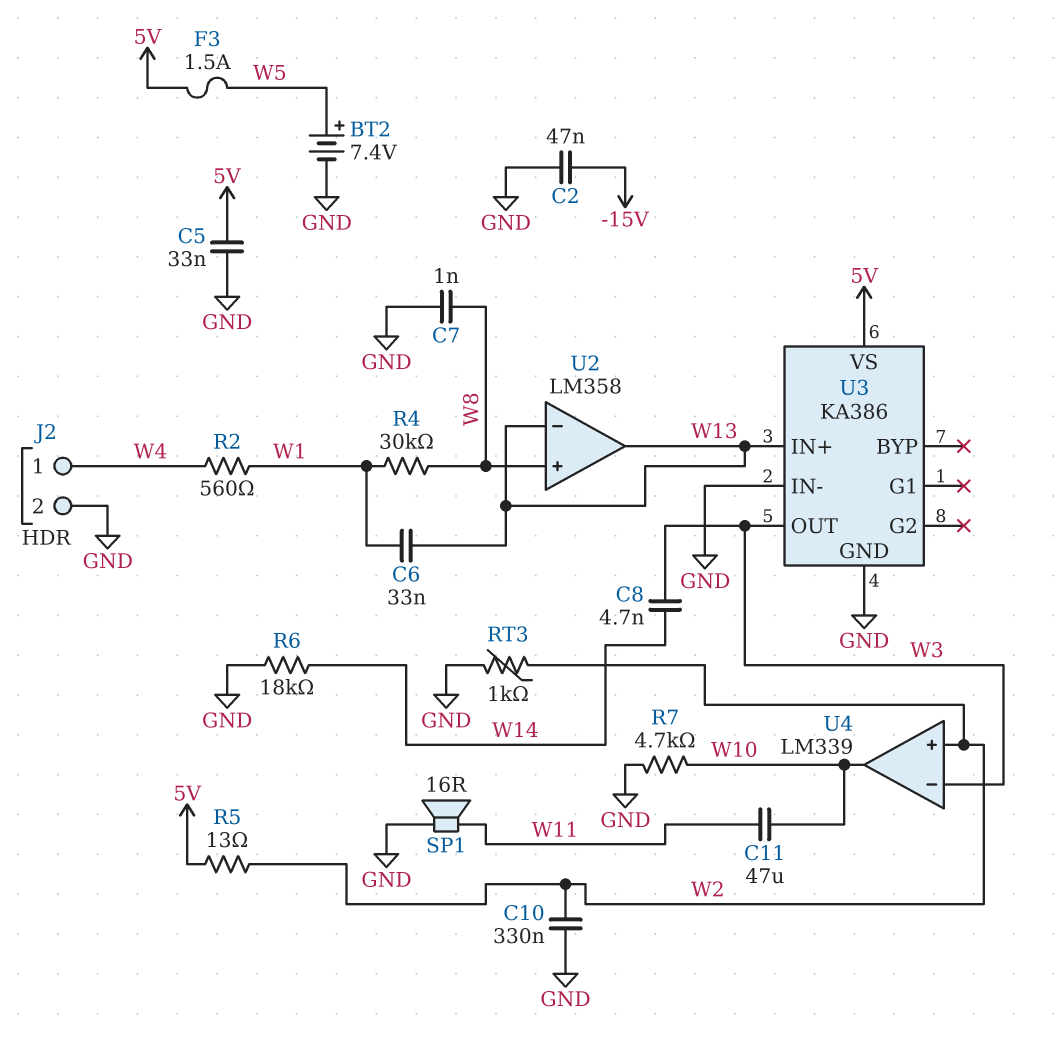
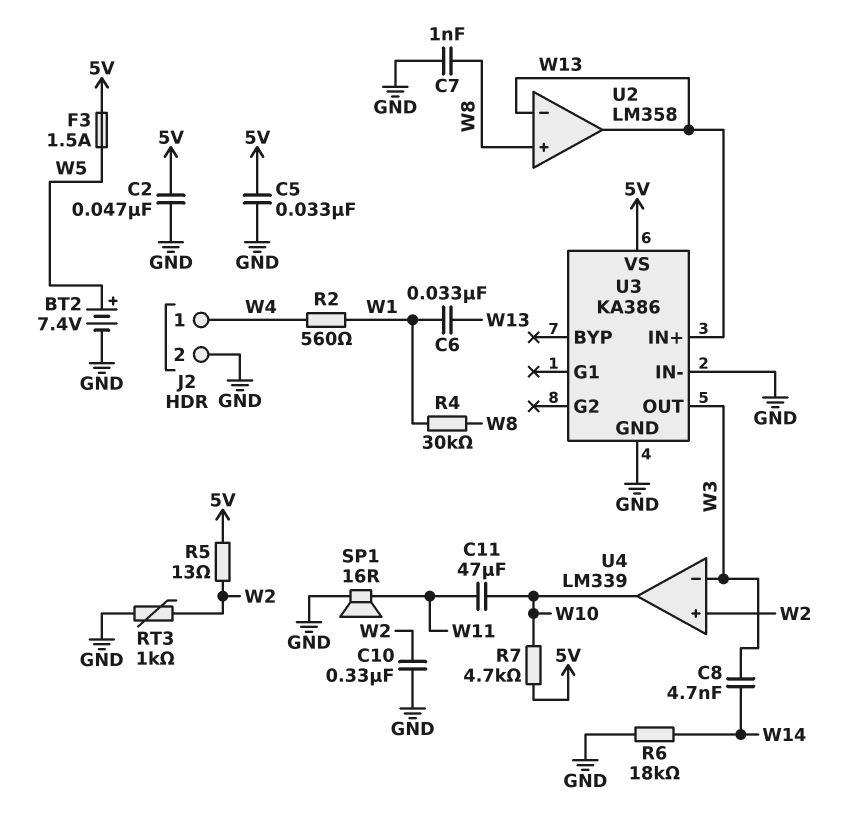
C2: 47nF (-15V, GND) -> 47nF (5V, GND)
R7: 4.7k (GND, W10) -> 4.7k (5V, W10)

